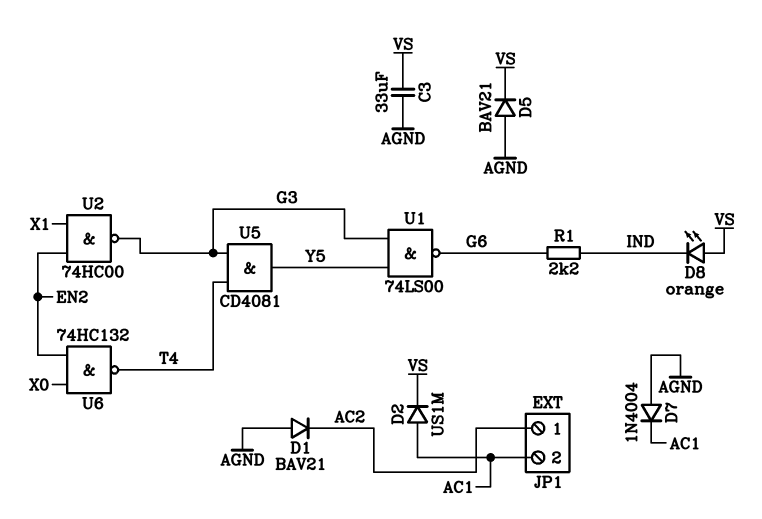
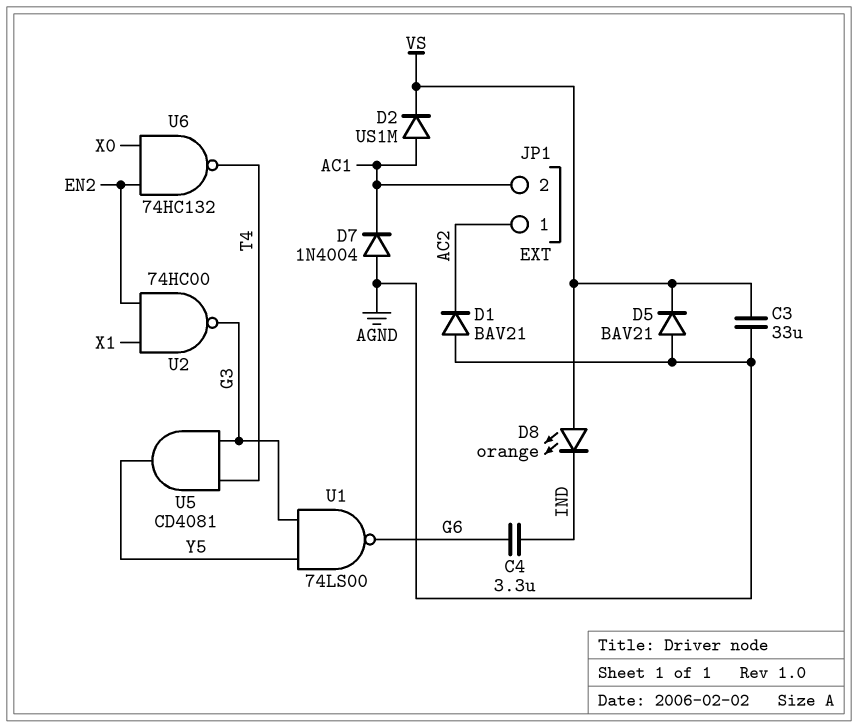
C4: none -> 3.3uF (G6, IND)
R1: 2.2k (G6, IND) -> none

